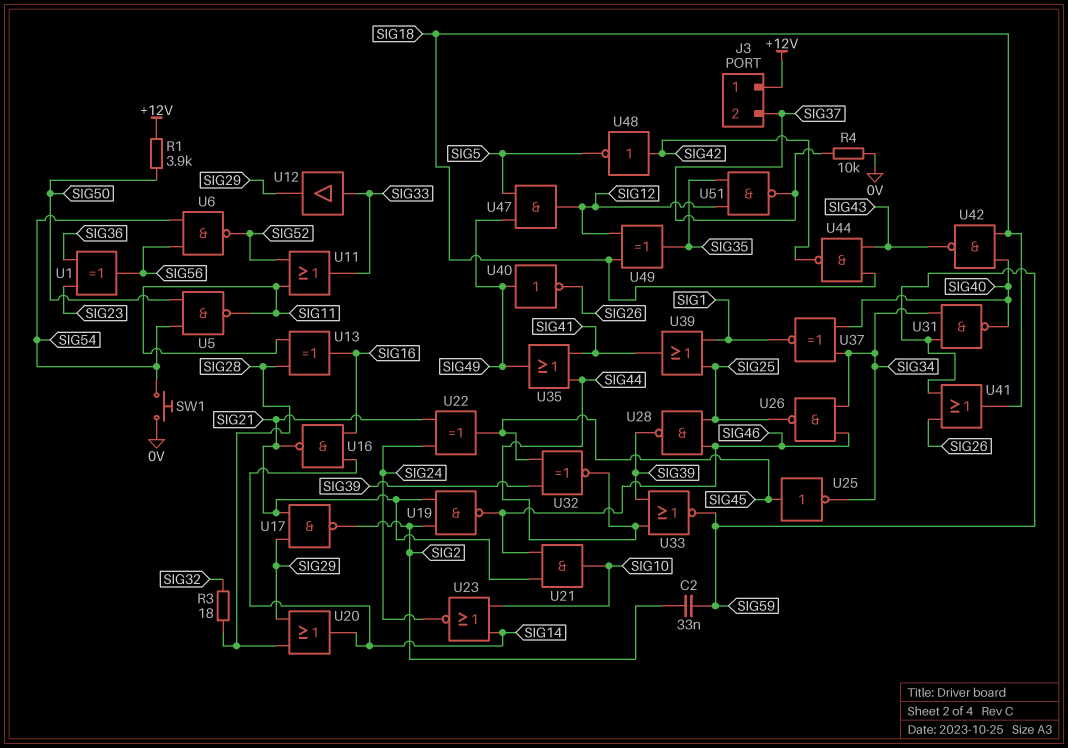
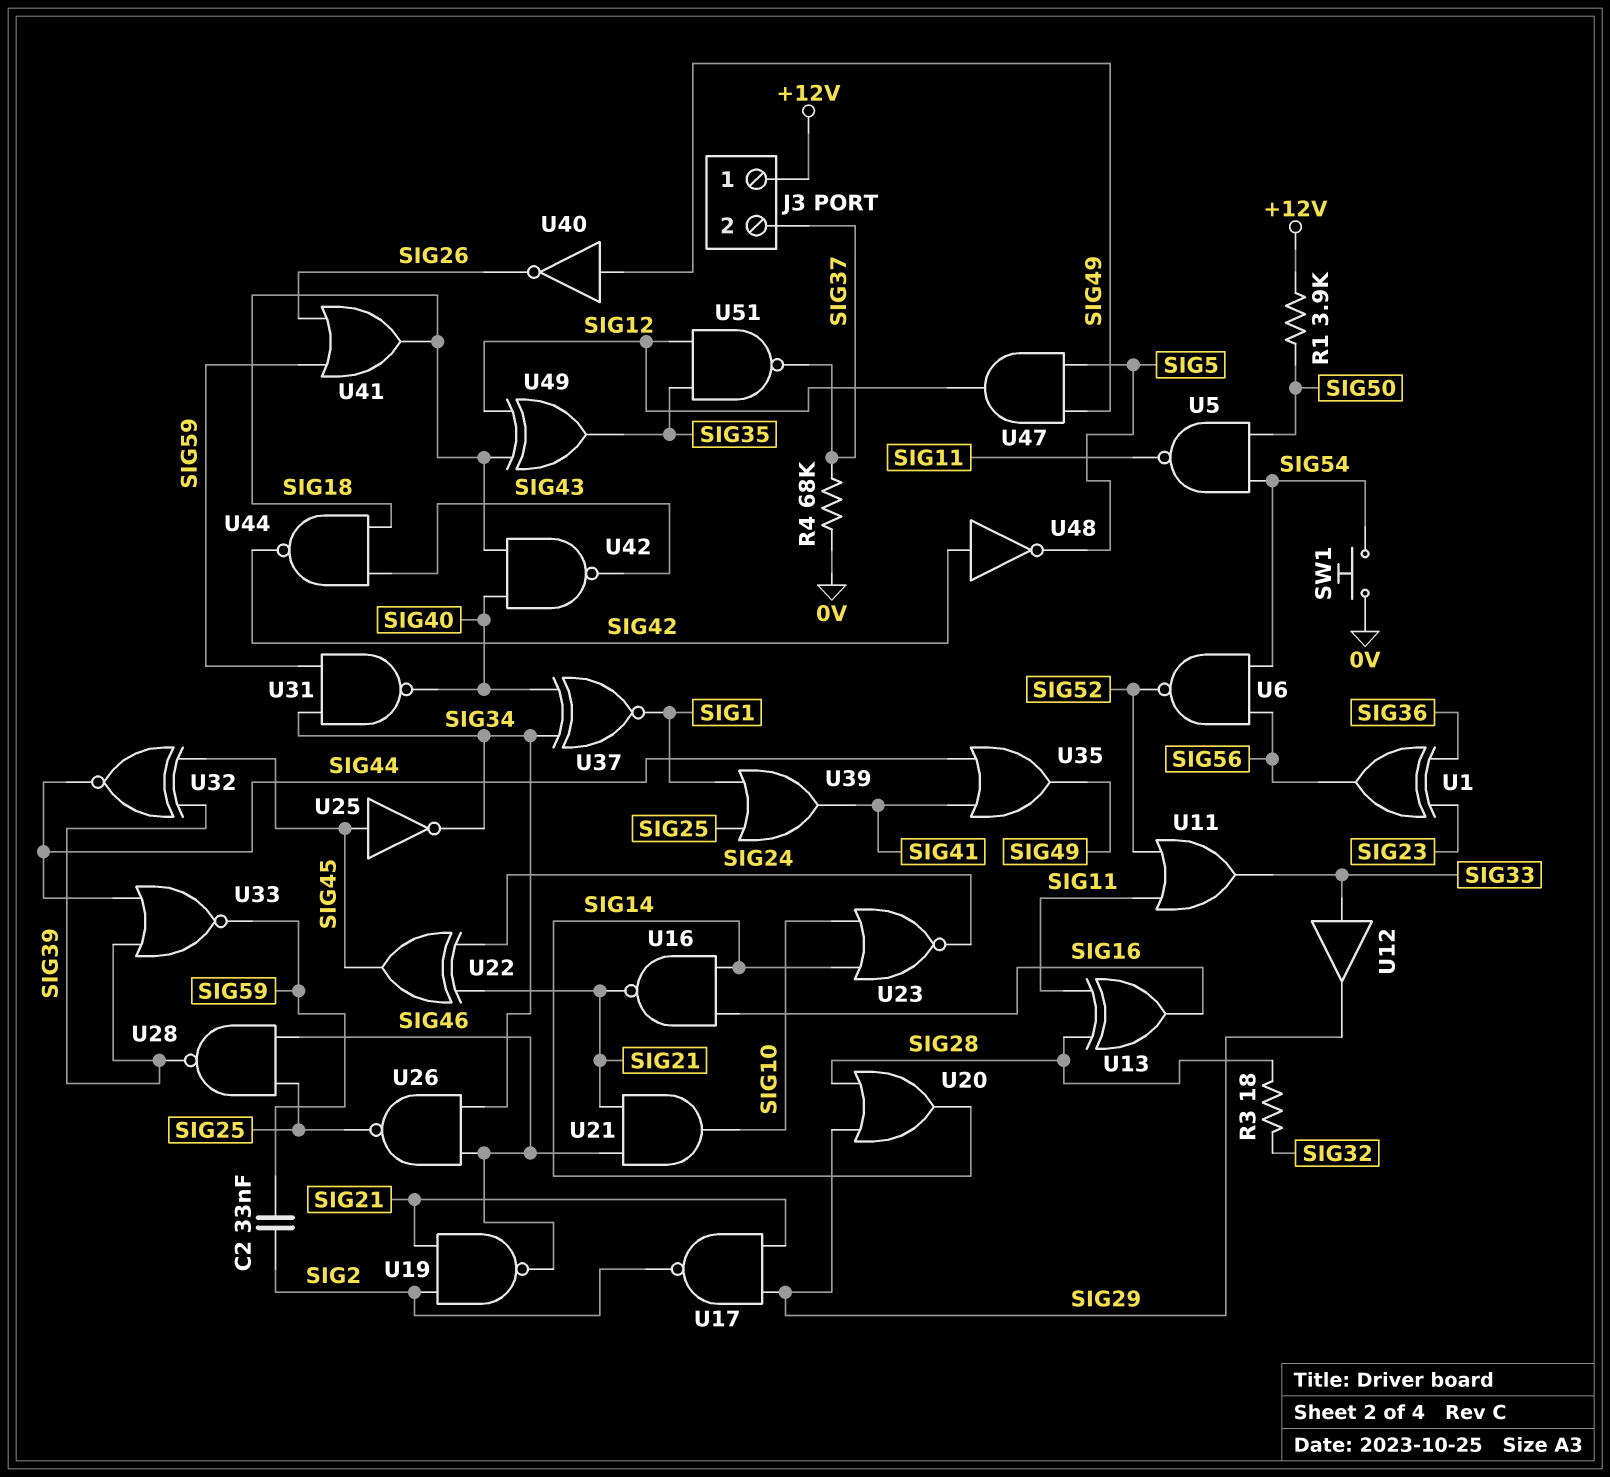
R4: 10k (0V, SIG37) -> 68k (0V, SIG37)

